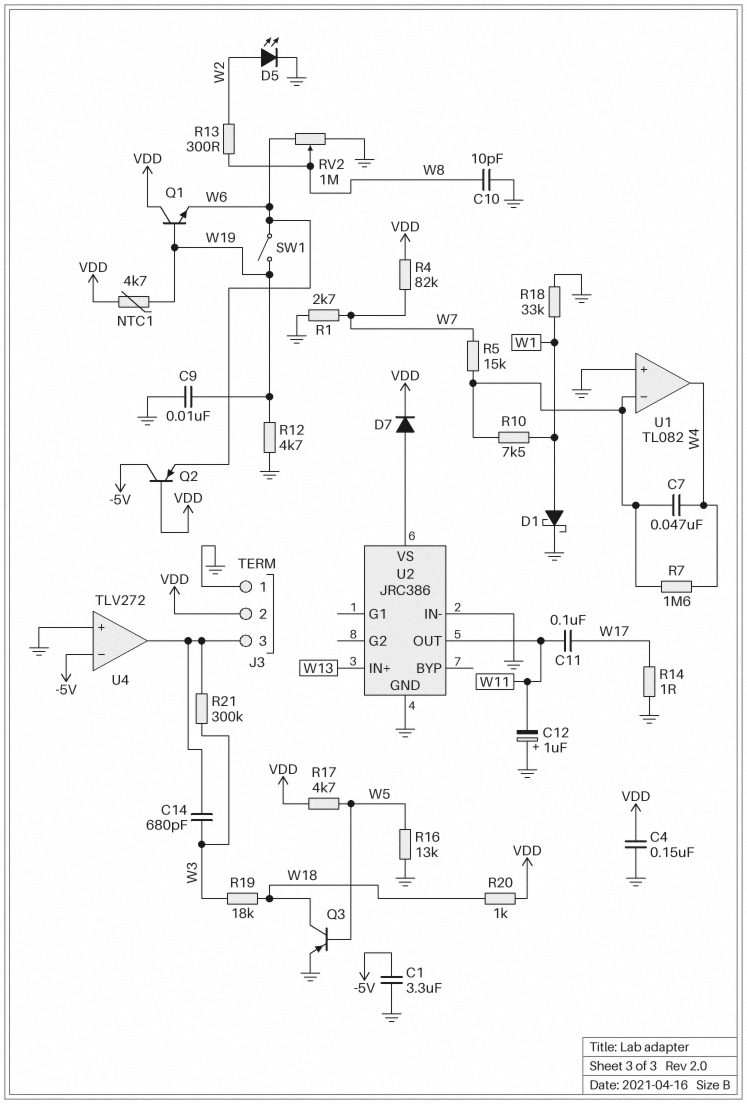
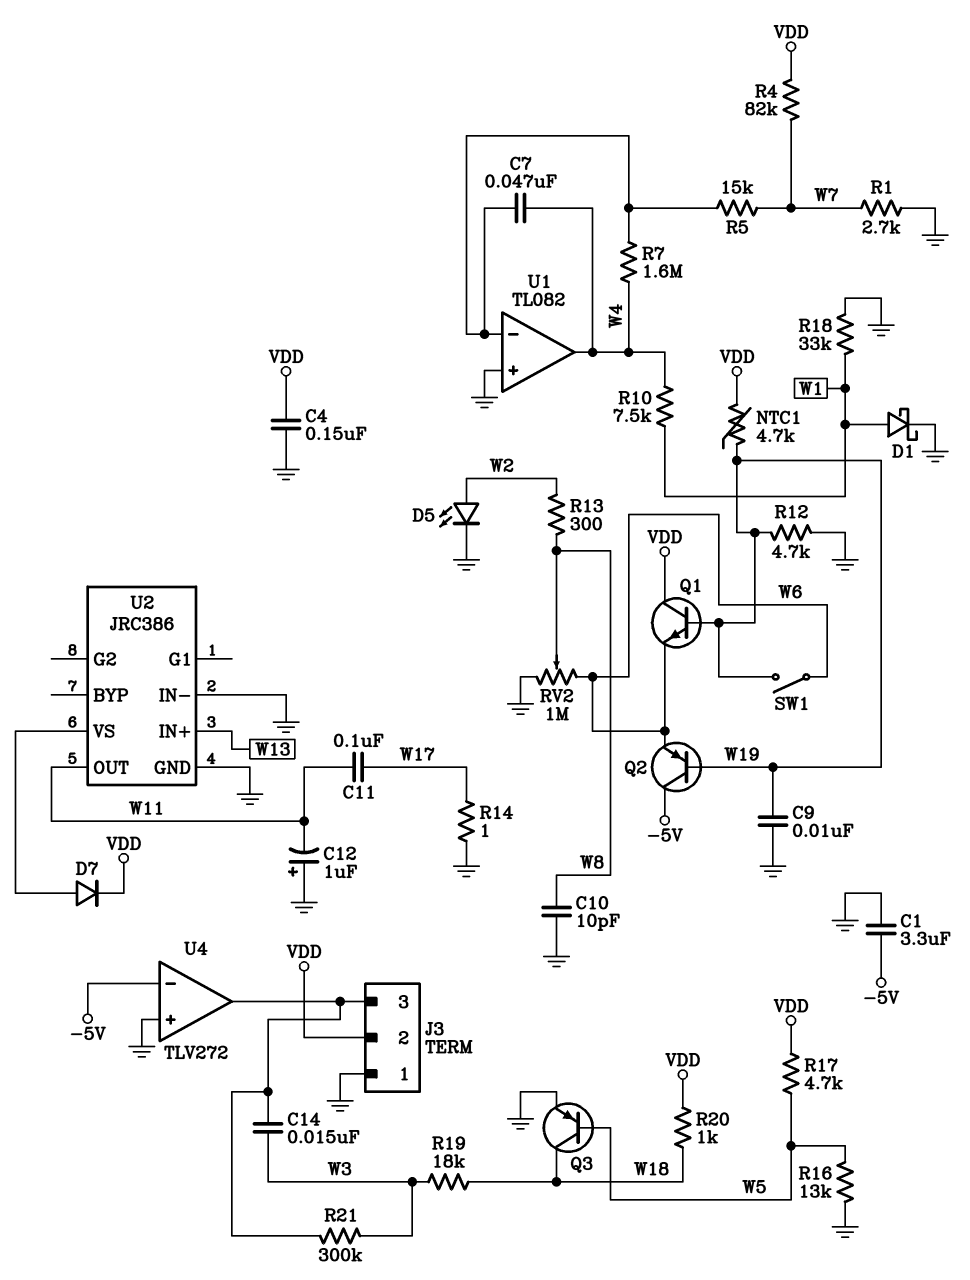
C14: 680pF (J3/3, W3) -> 15nF (J3/3, W3)
Q2: PNP (B VDD, C -5V, E W6) -> PNP (B W19, C -5V, E W6)
R10: 7.5k (U1/in-, W1) -> 7.5k (W1, W4)

